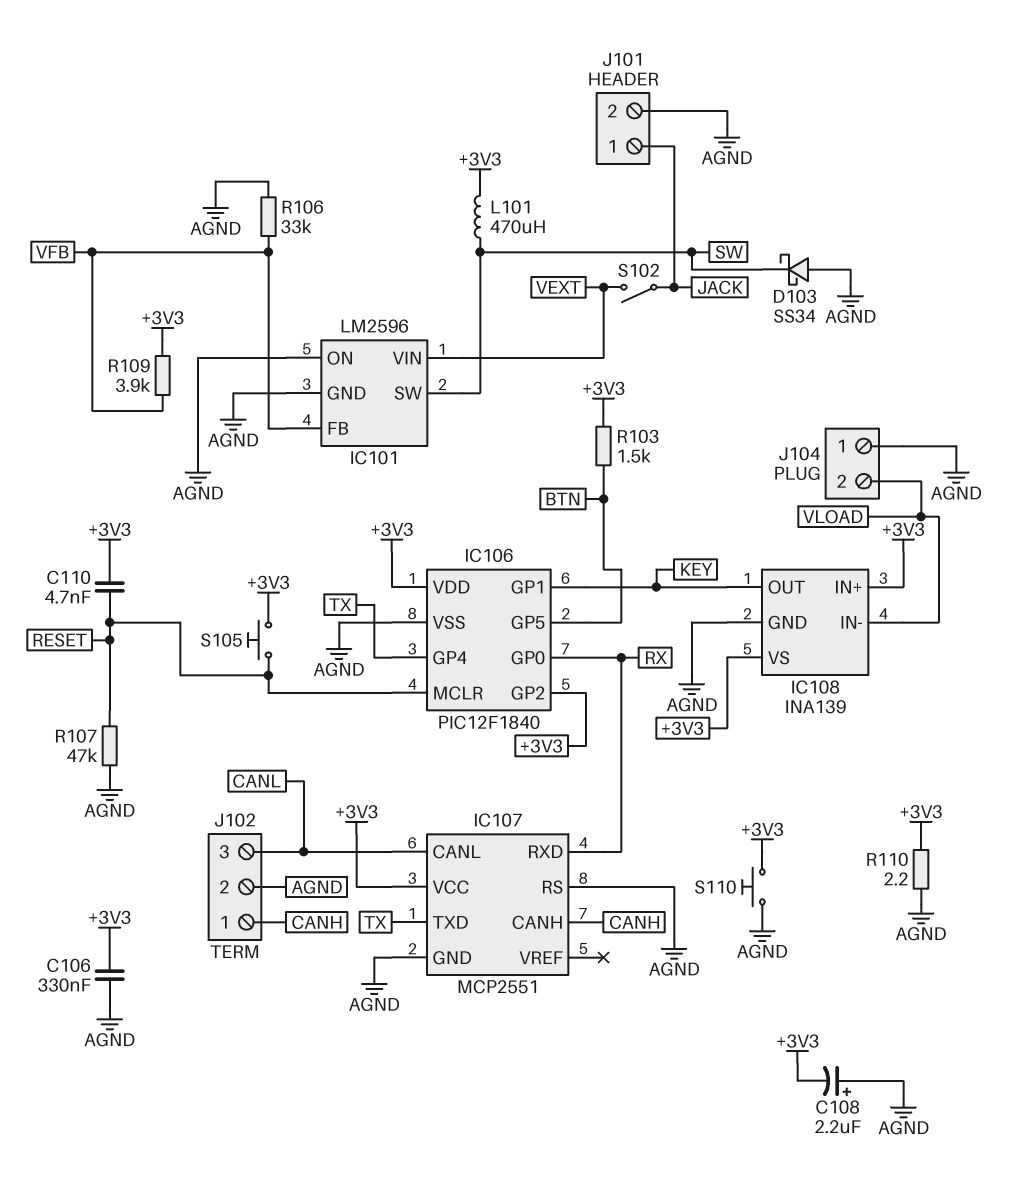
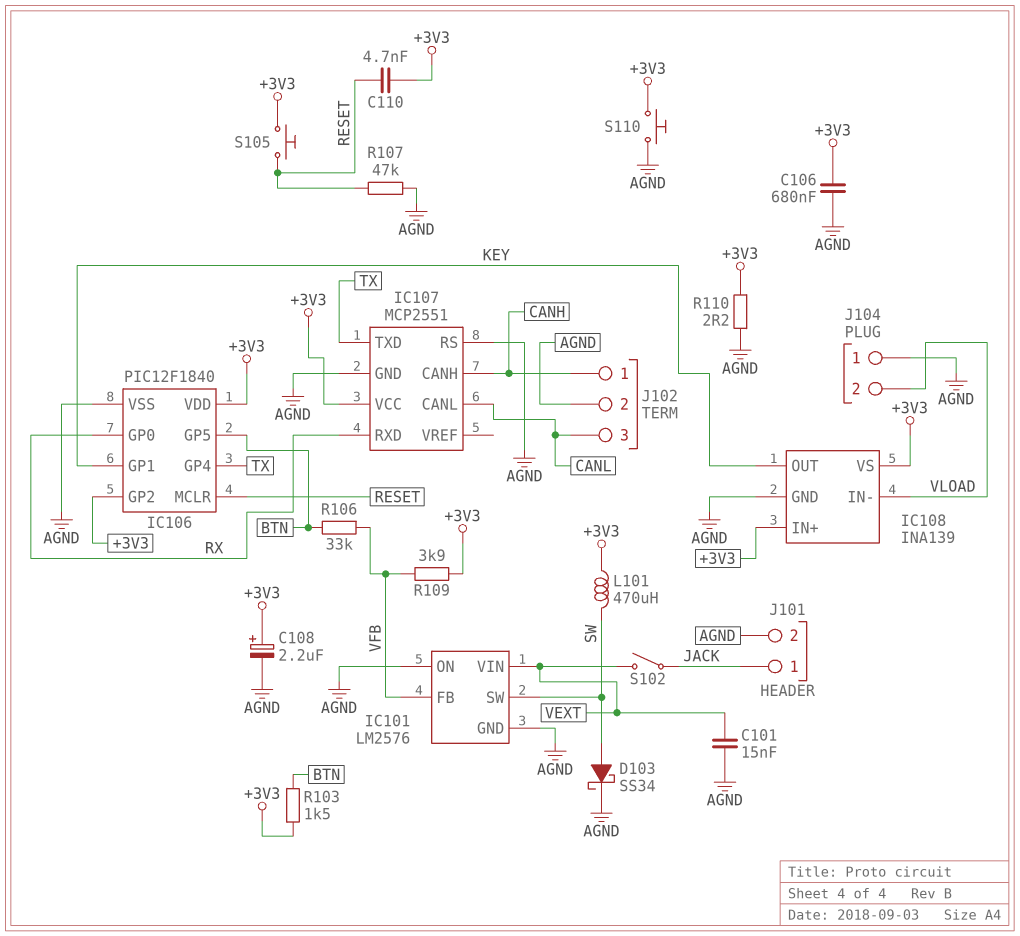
C101: none -> 15nF (AGND, VEXT)
C106: 330nF (+3V3, AGND) -> 680nF (+3V3, AGND)
C108: 2.2uF (plus AGND, minus +3V3) -> 2.2uF (plus +3V3, minus AGND)
D103: schottky SS34 (A AGND, K SW) -> schottky SS34 (A SW, K AGND)
IC101: LM2596 -> LM2576
R106: 33k (AGND, VFB) -> 33k (BTN, VFB)

